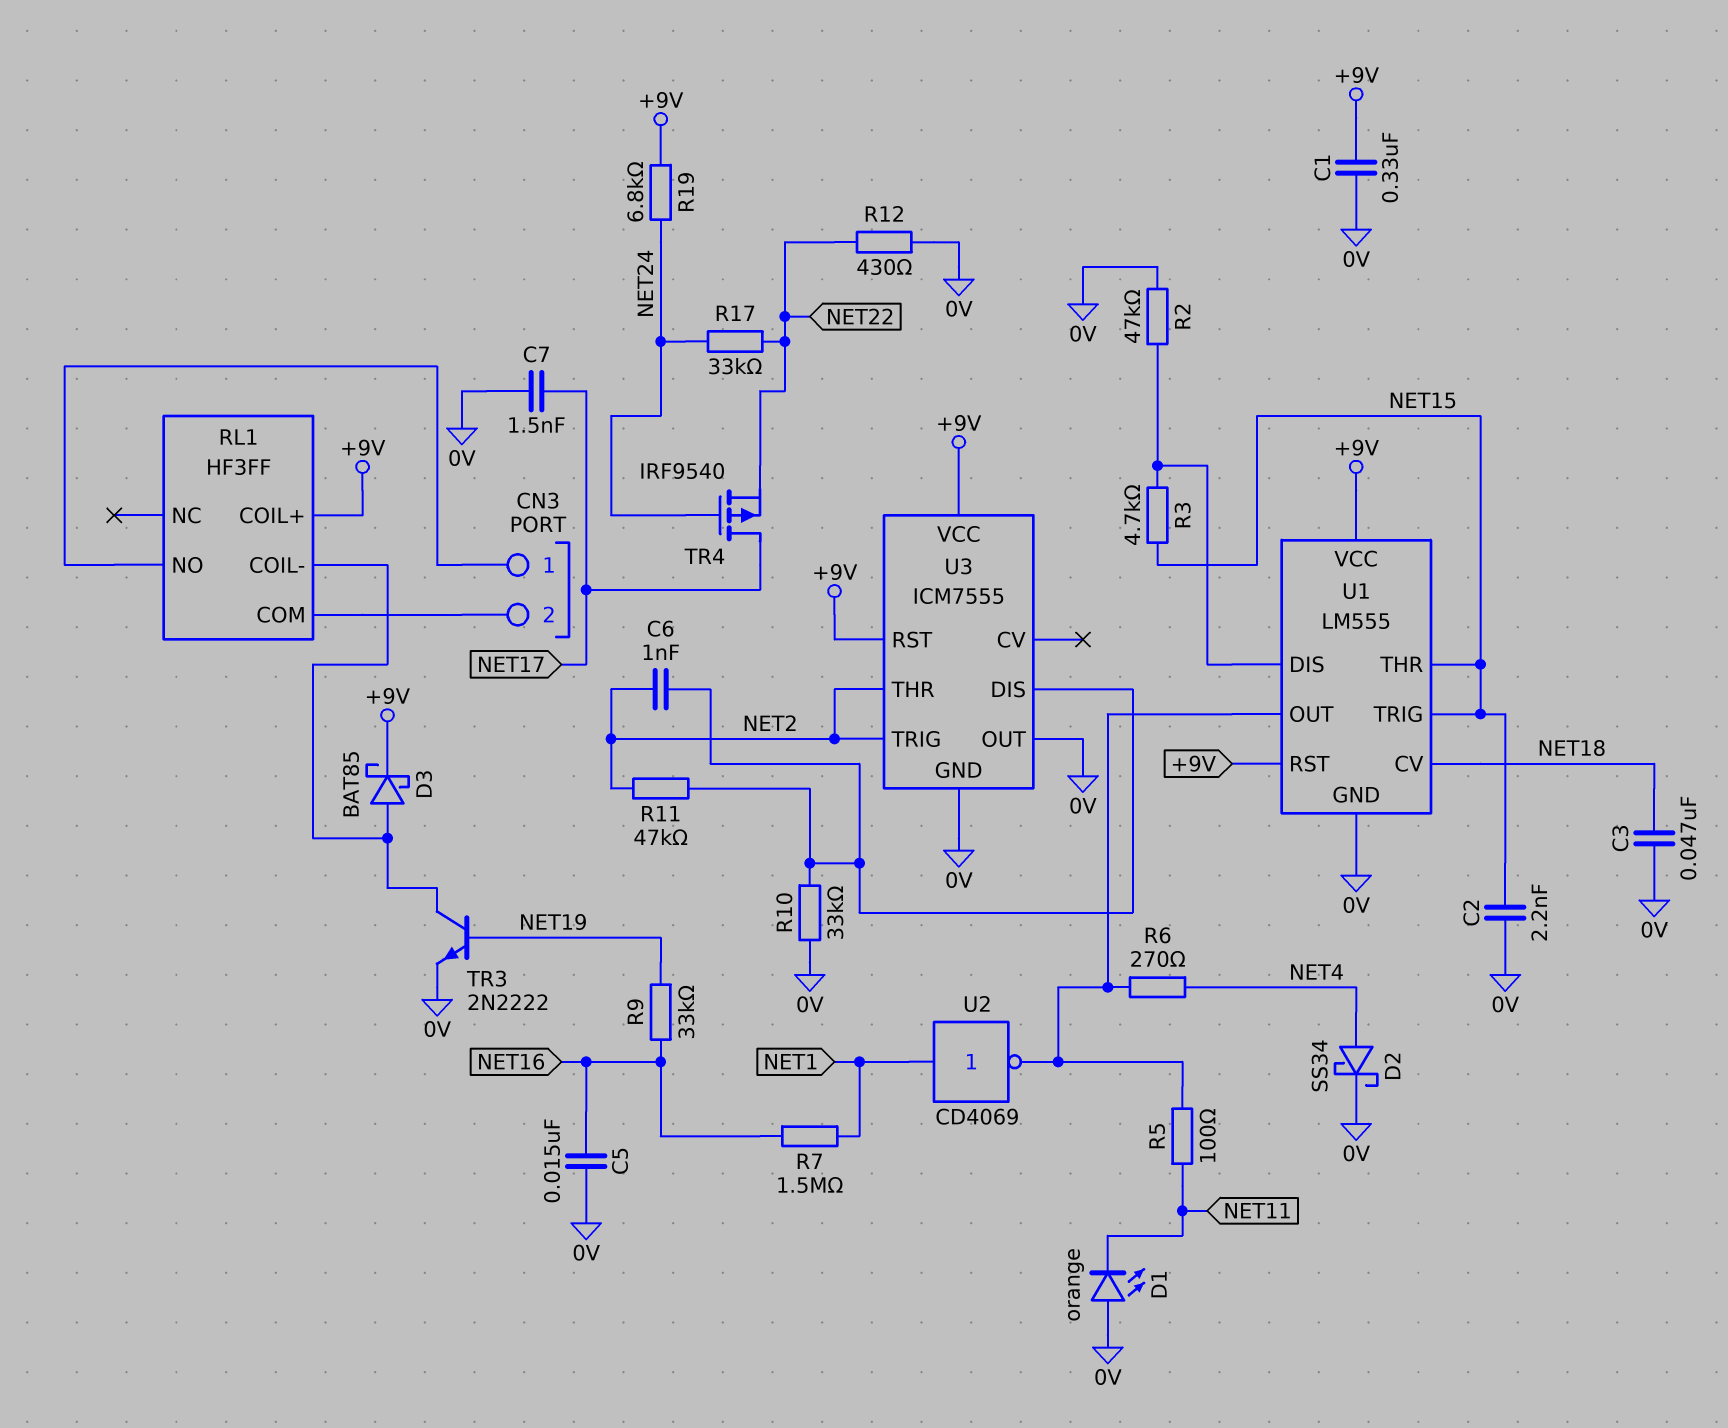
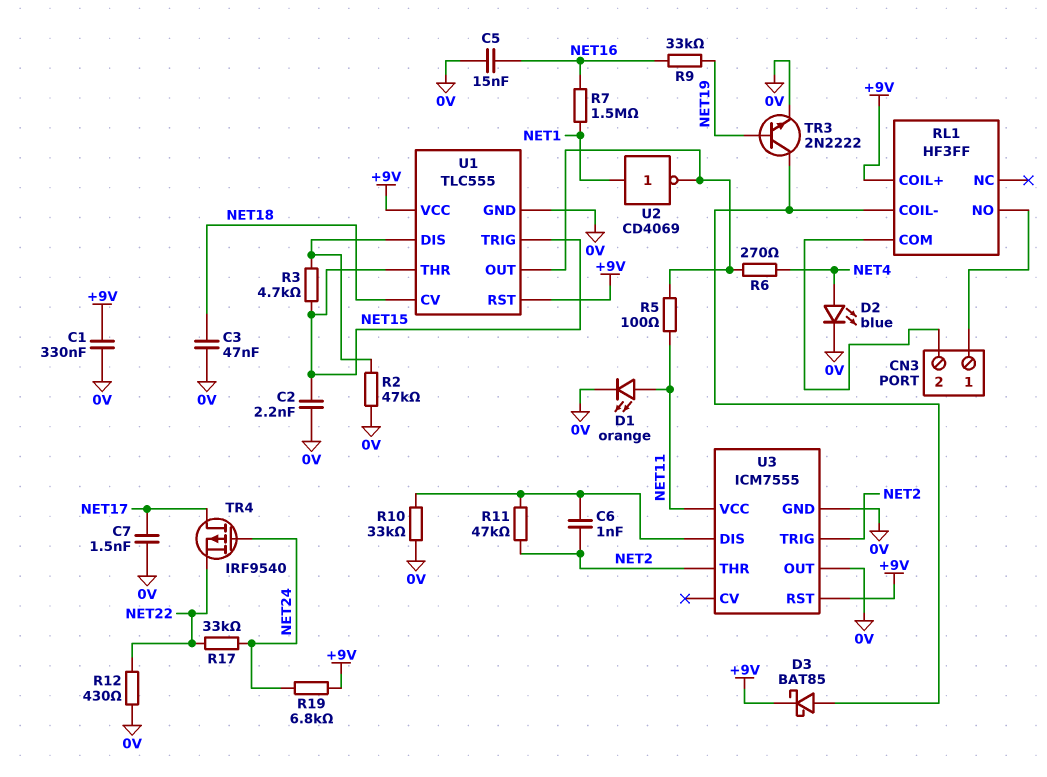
D1: LED orange (A 0V, K NET11) -> LED orange (A NET11, K 0V)
D2: schottky SS34 (A NET4, K 0V) -> LED blue (A NET4, K 0V)
U1: LM555 -> TLC555
U3 pin VCC: +9V -> NET11

